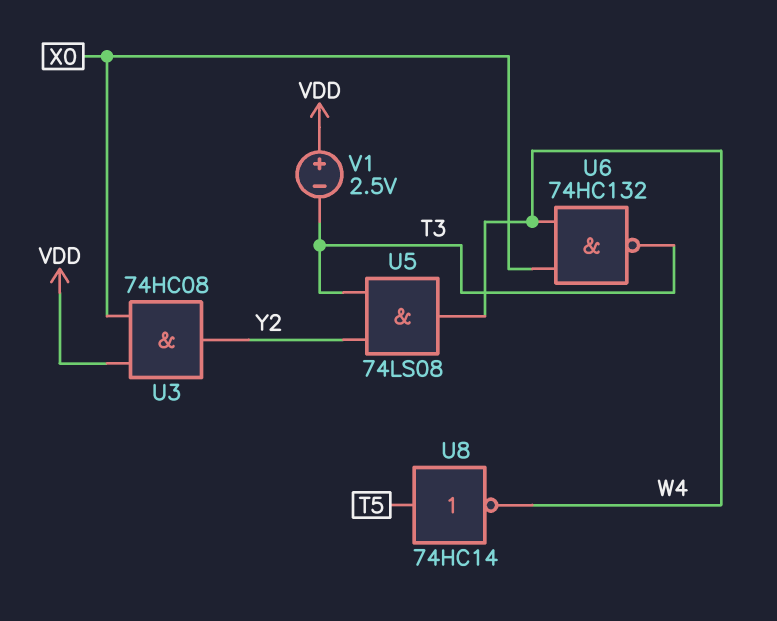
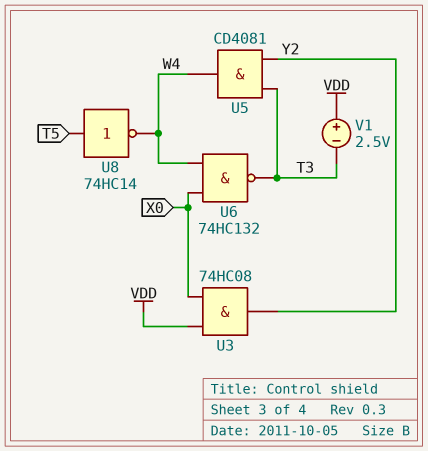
U5: AND 74LS08 (in T3, in Y2, out W4) -> AND CD4081 (in T3, in Y2, out W4)

